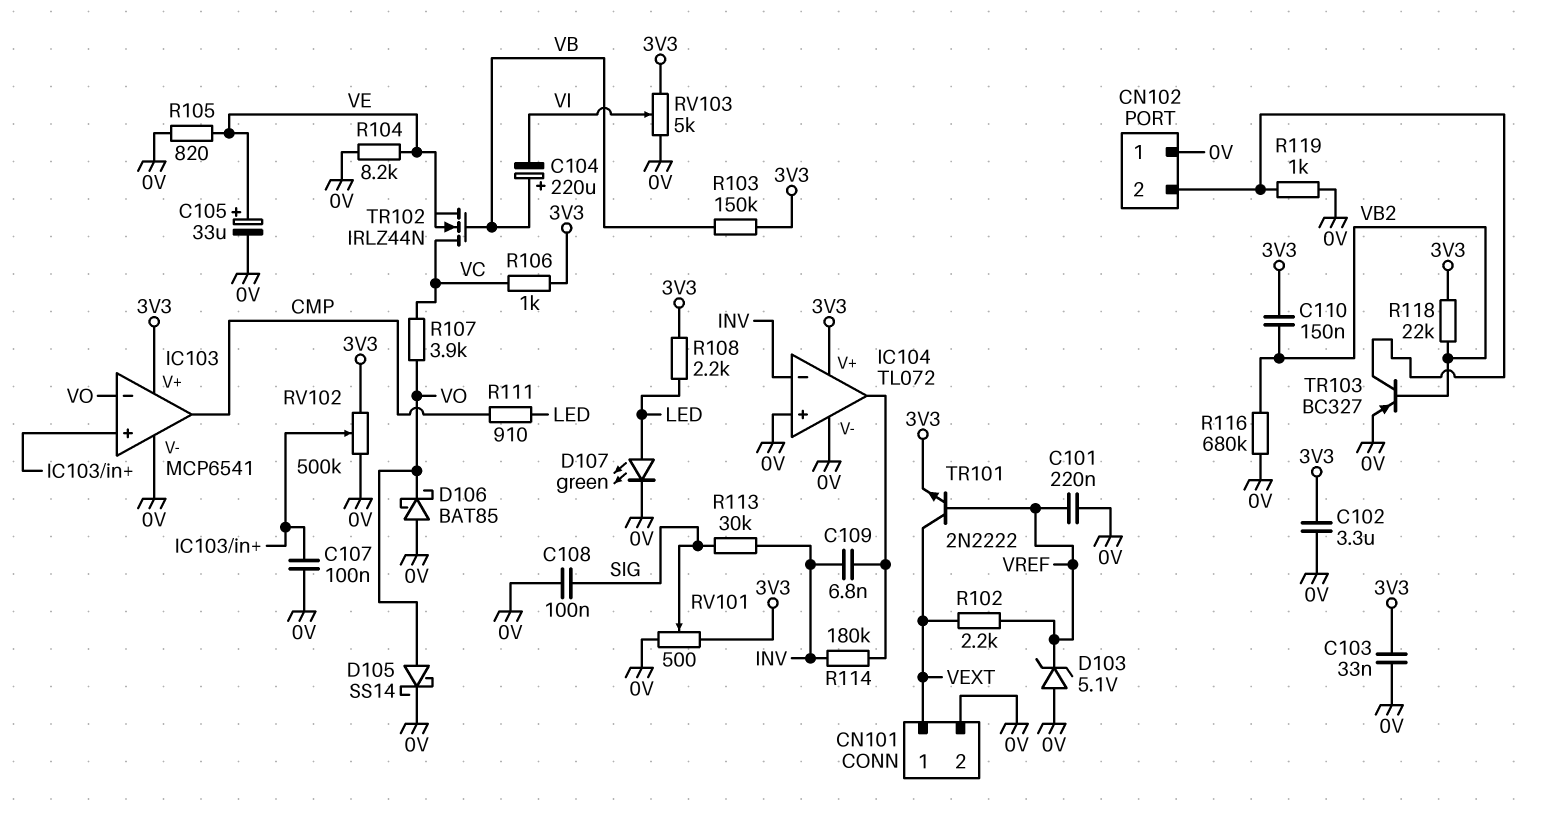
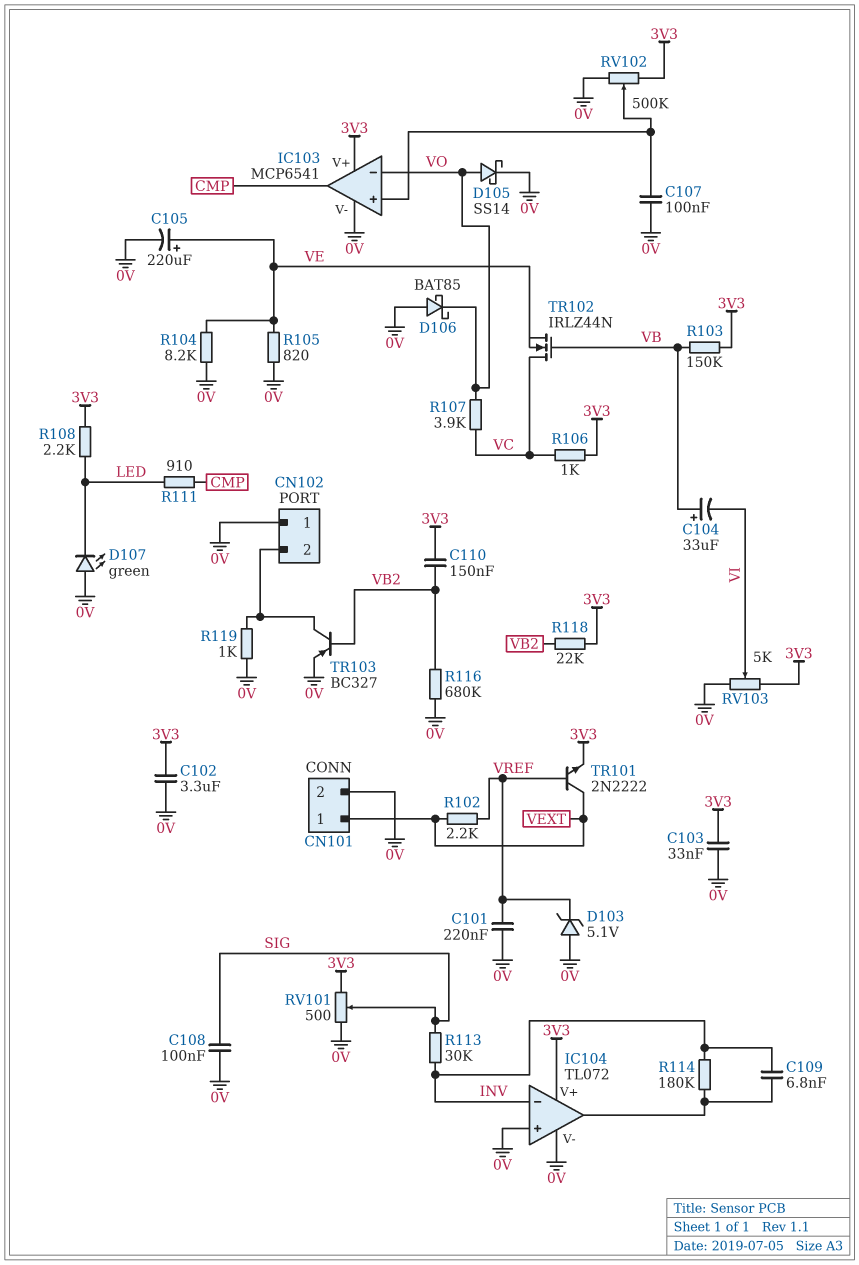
C104: 220uF (plus VB, minus VI) -> 33uF (plus VB, minus VI)
C105: 33uF (plus VE, minus 0V) -> 220uF (plus VE, minus 0V)
D107: LED green (A LED, K 0V) -> LED green (A 0V, K LED)

